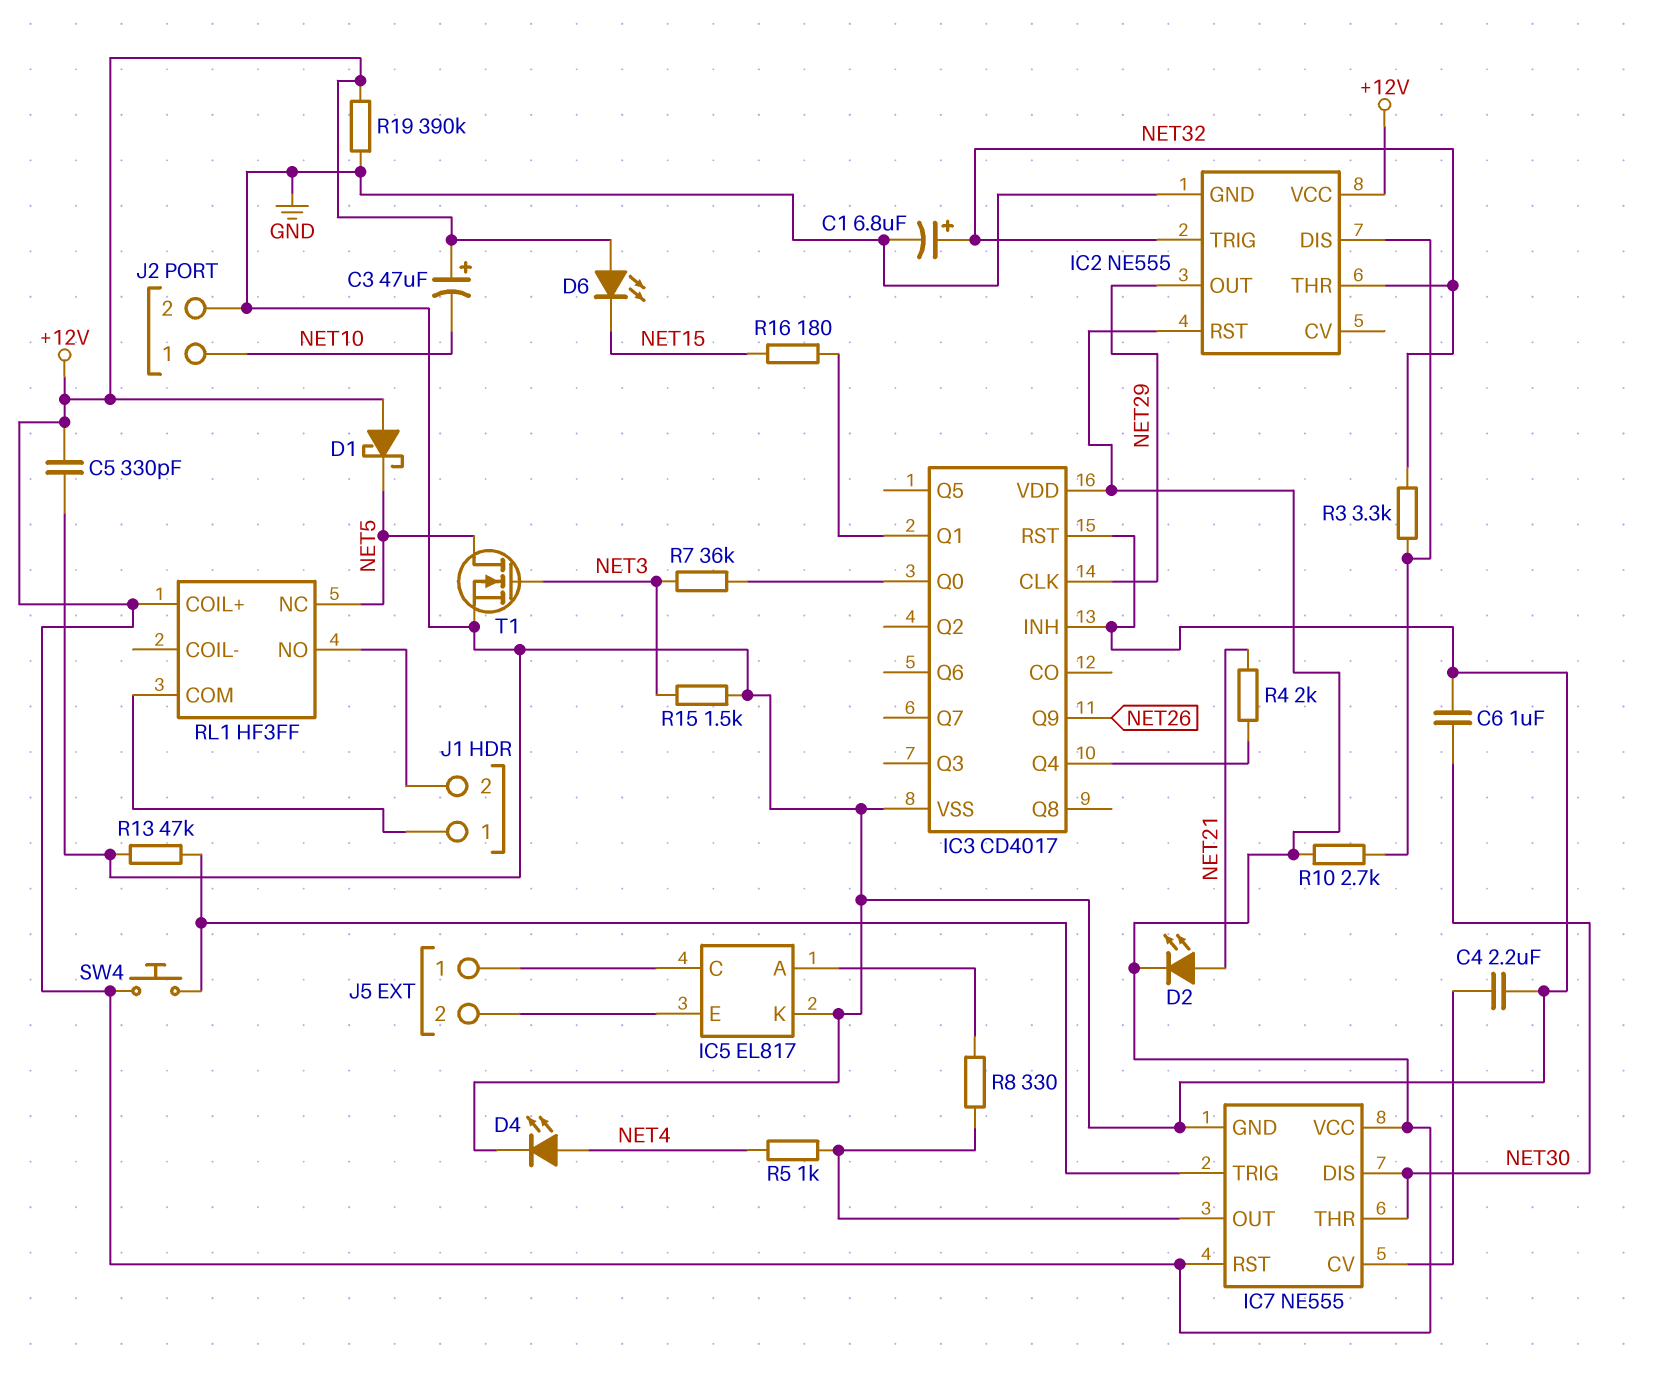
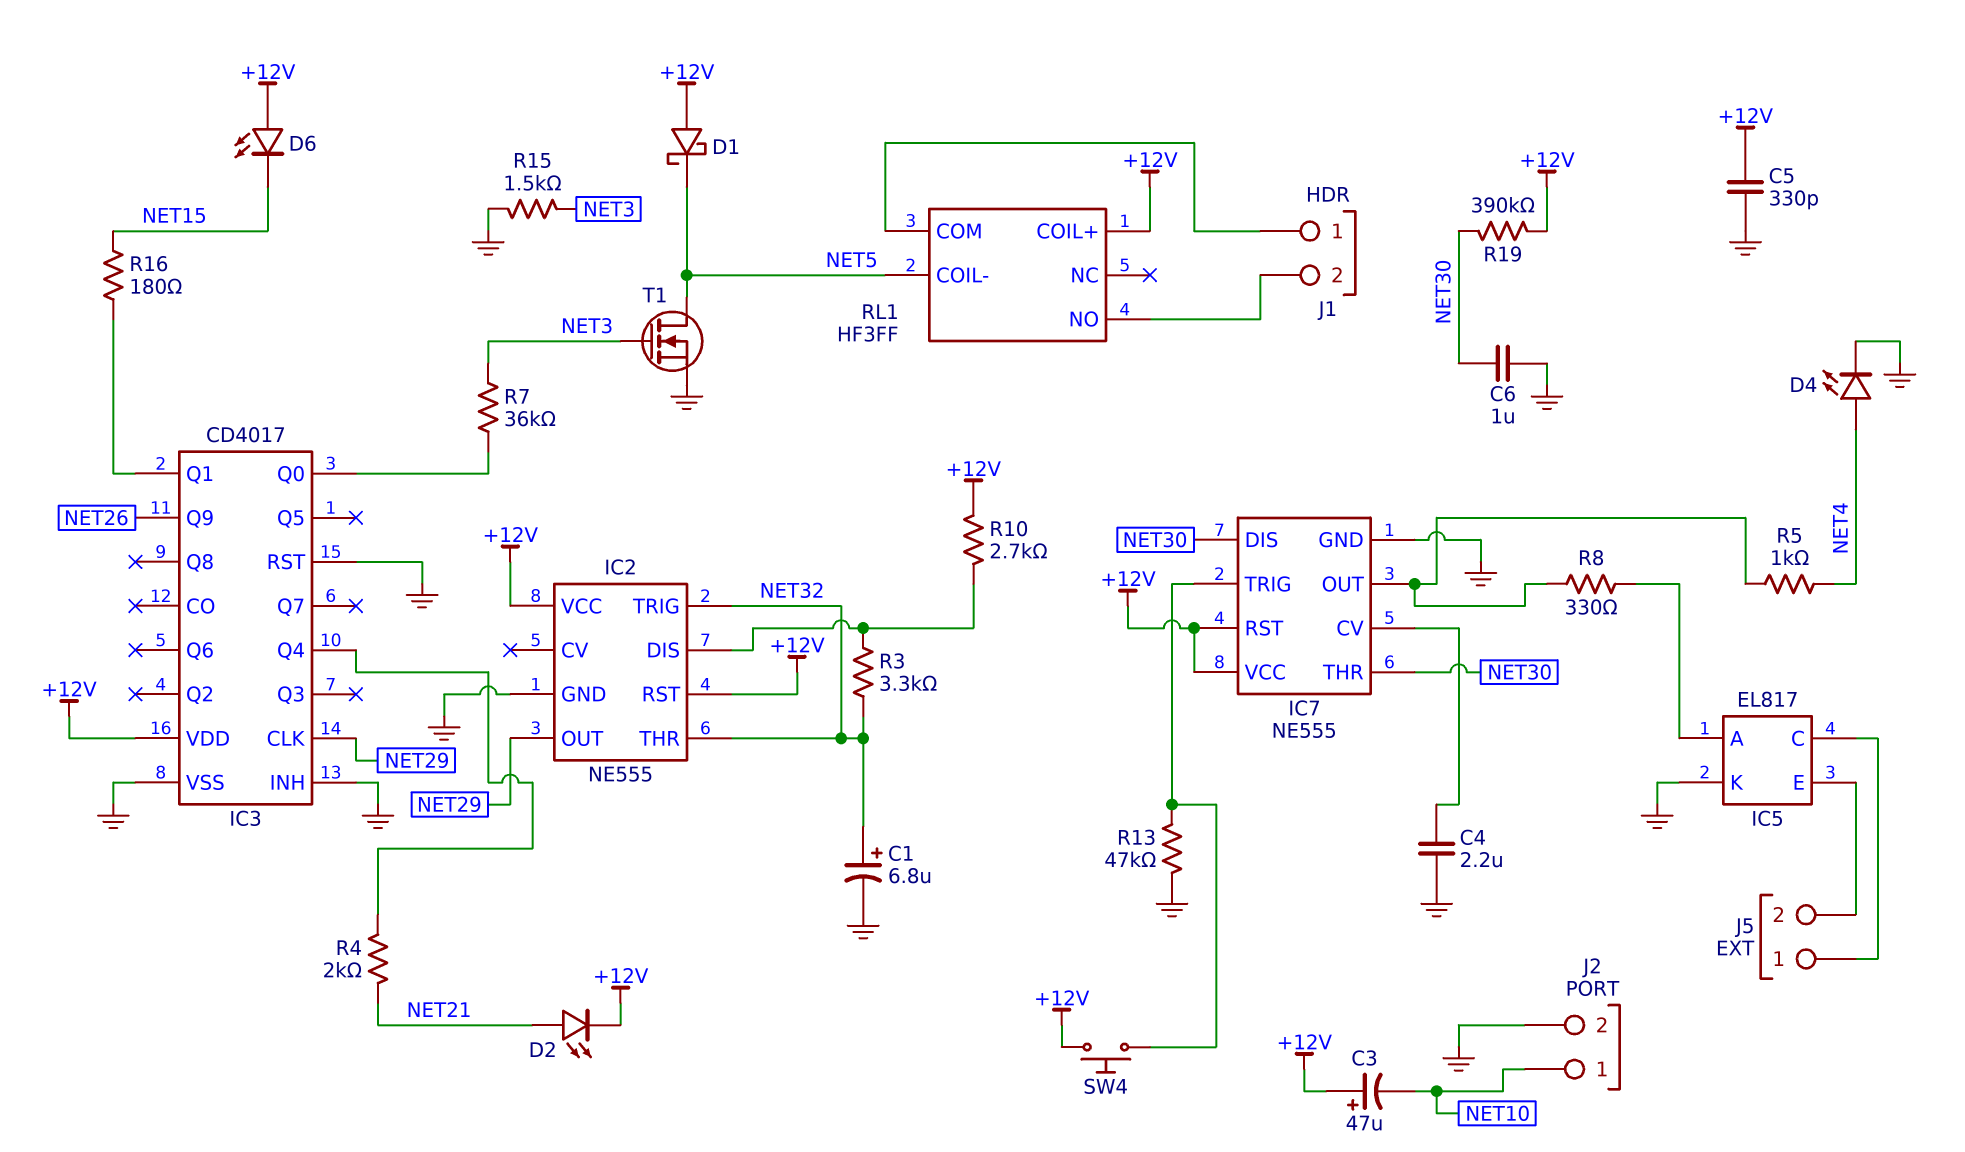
R19: 390k (+12V, GND) -> 390k (+12V, NET30)
RL1 pin COIL-: none -> NET5
RL1 pin NC: NET5 -> none

